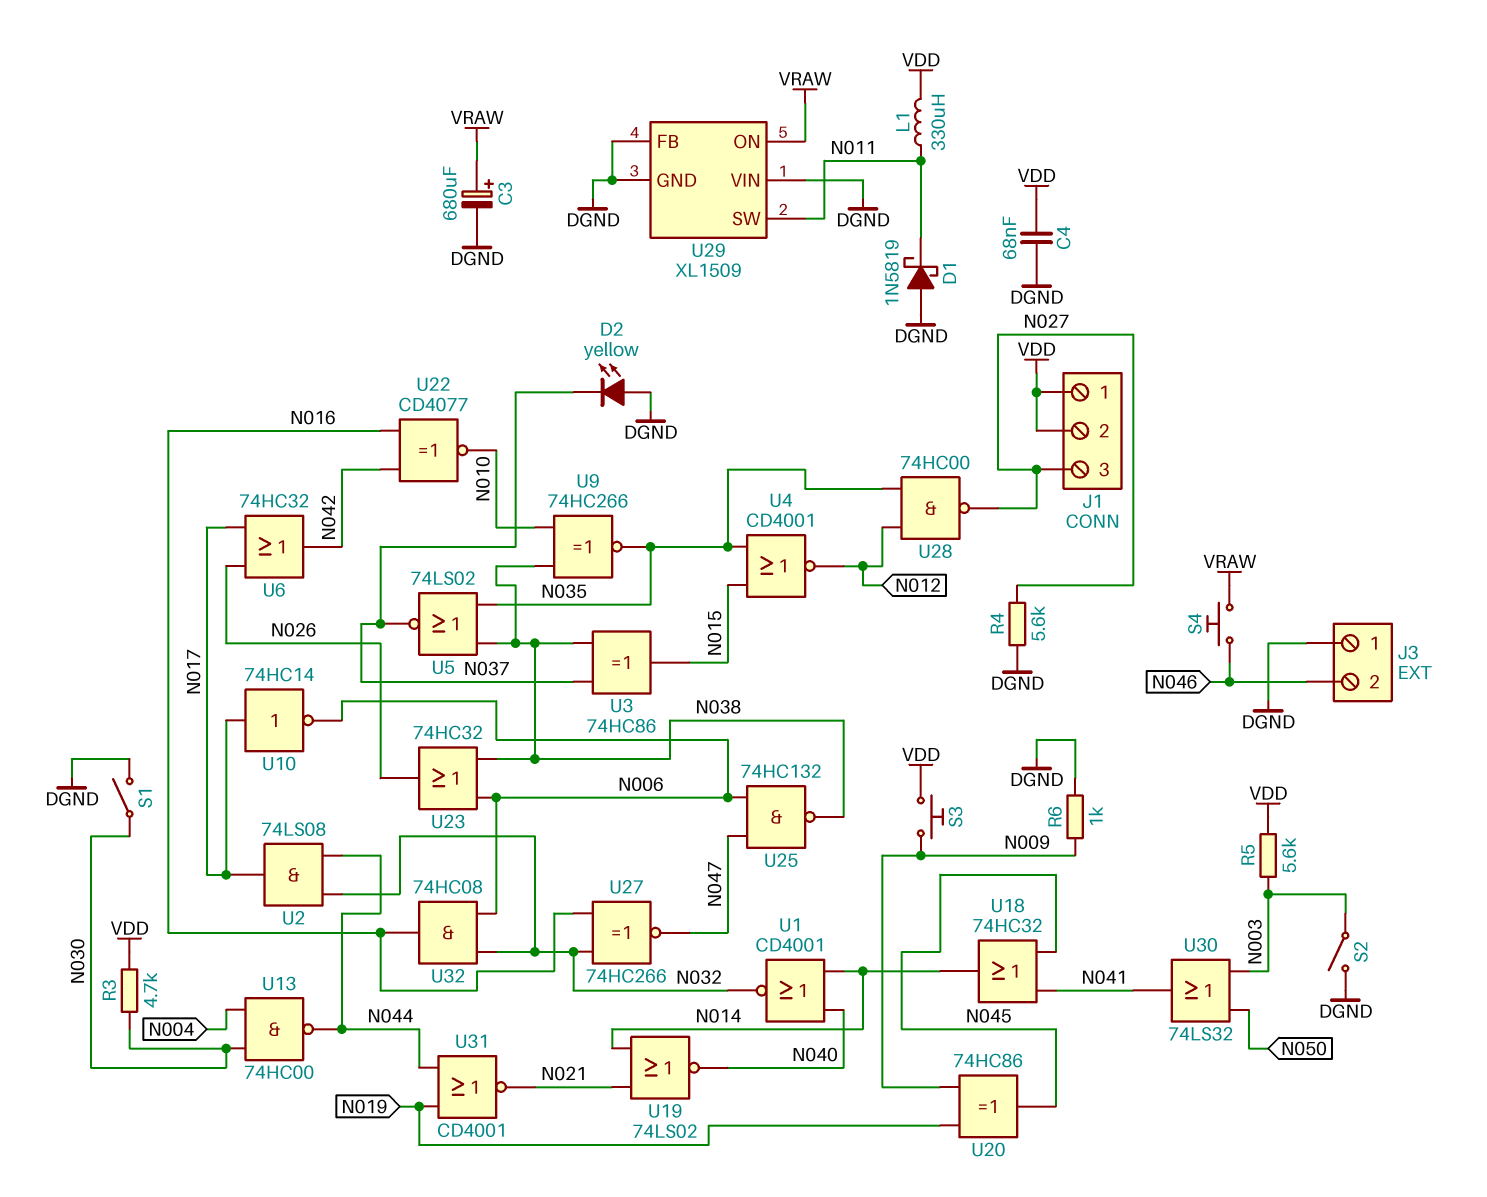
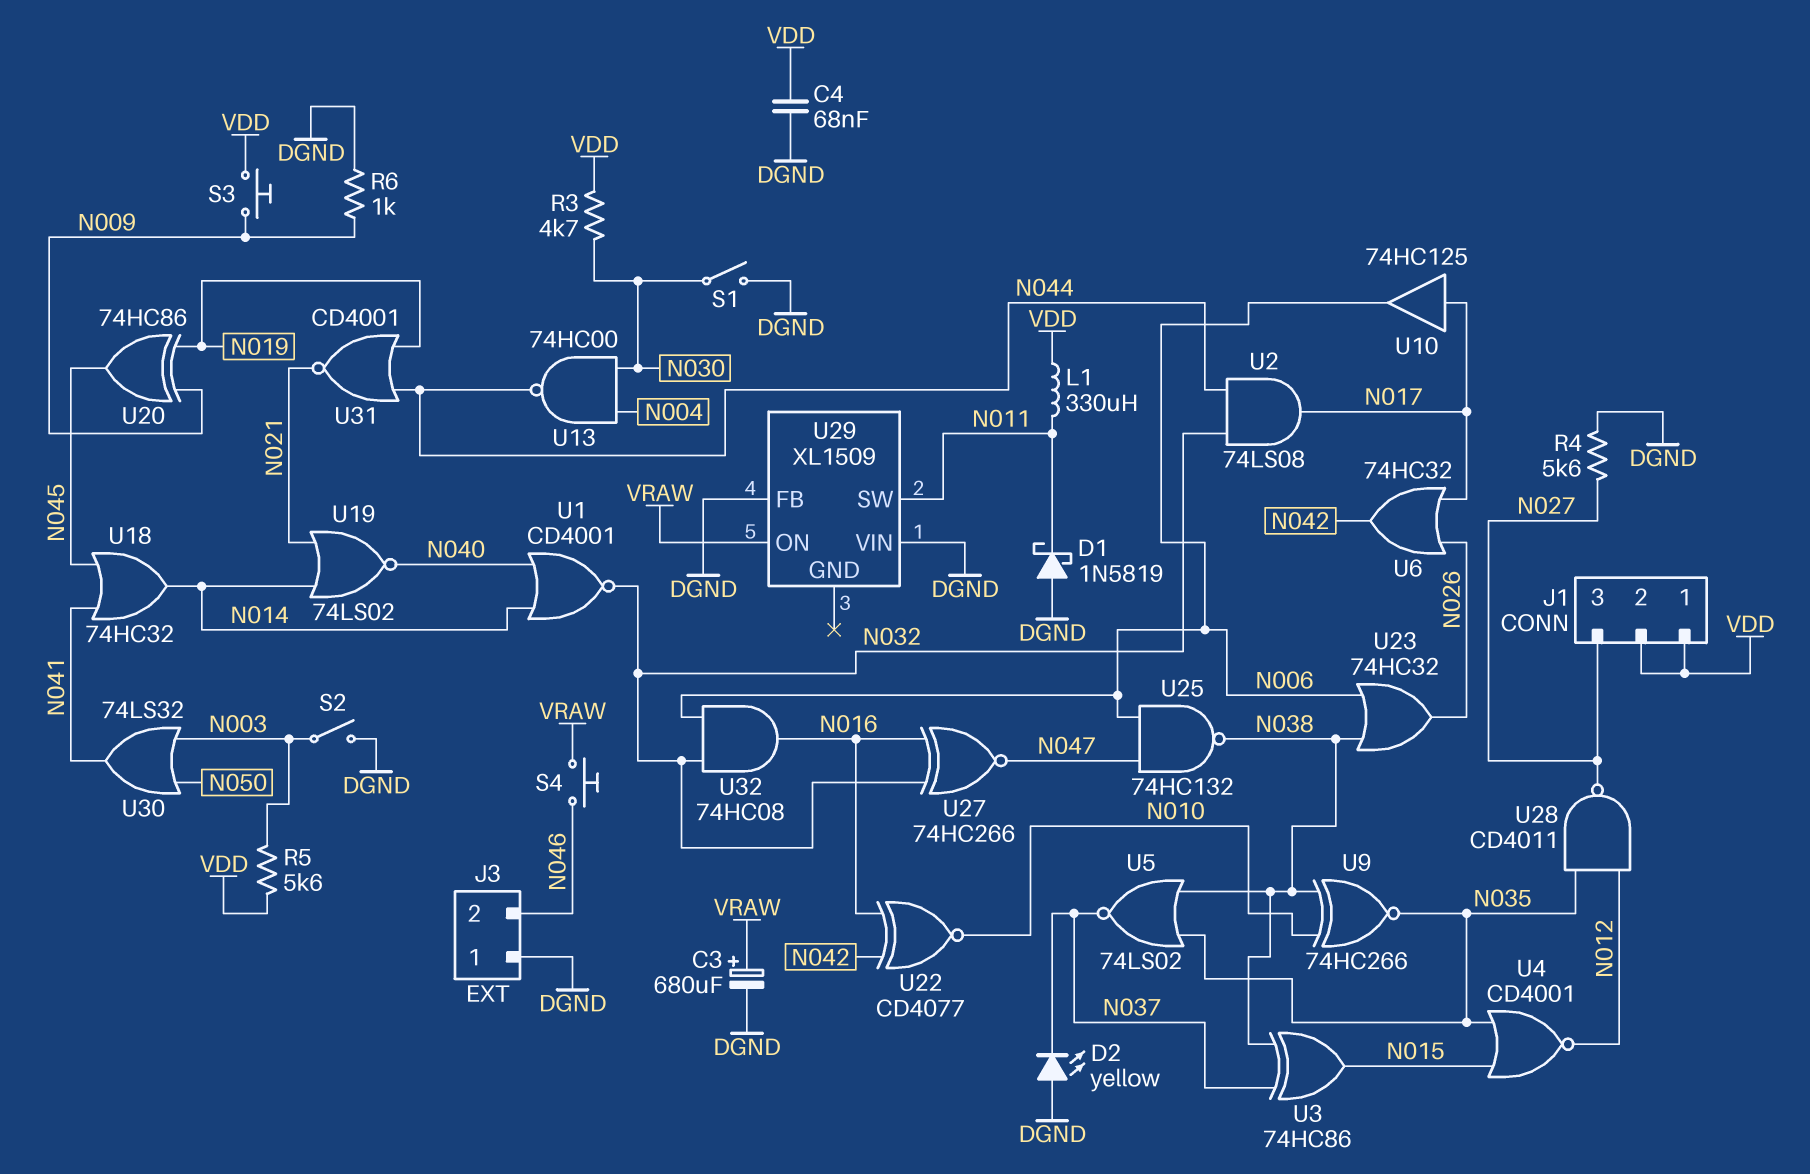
U10: NOT 74HC14 (in N017, out N006) -> buffer 74HC125 (in N017, out N006)
U28: NAND 74HC00 (in N012, in N035, out N027) -> NAND CD4011 (in N012, in N035, out N027)
U29 pin GND: DGND -> none

